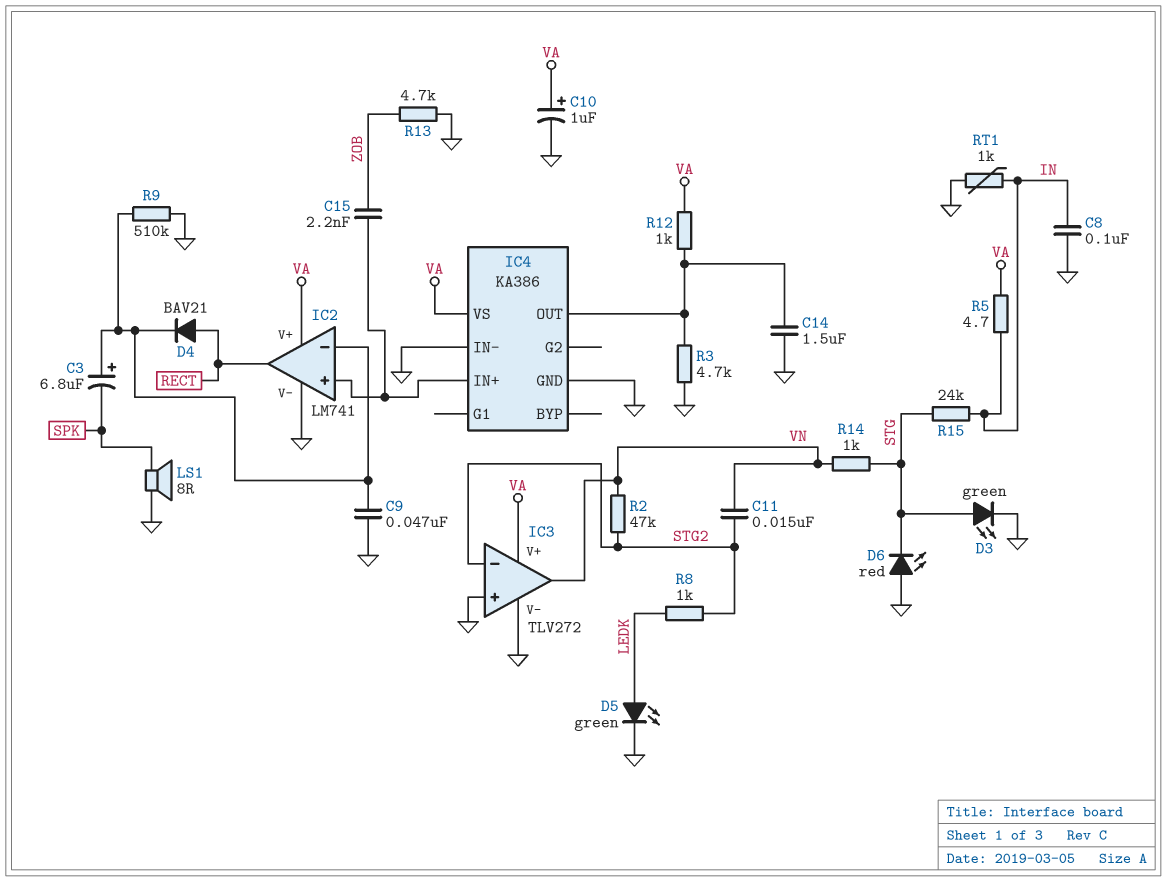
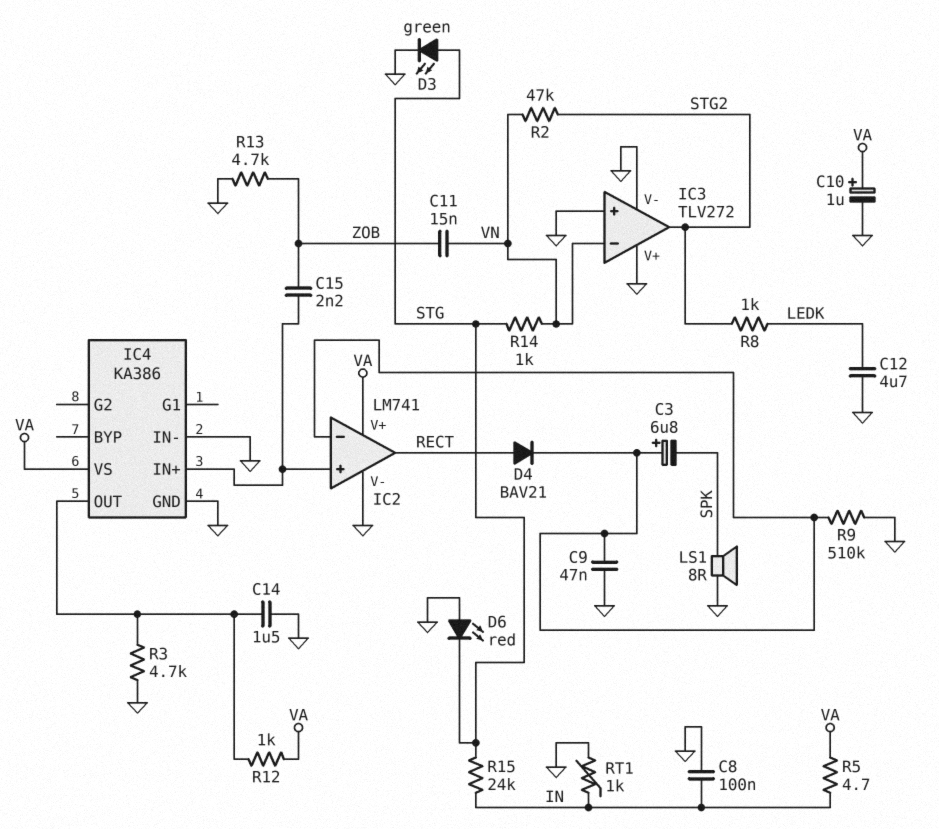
C11: 15nF (STG2, VN) -> 15nF (VN, ZOB)
C12: none -> 4.7uF (GND, LEDK)
D5: LED green (A LEDK, K GND) -> none
IC3 pin V+: VA -> GND
IC3 pin in-: STG2 -> VN
IC3 pin out: VN -> STG2

